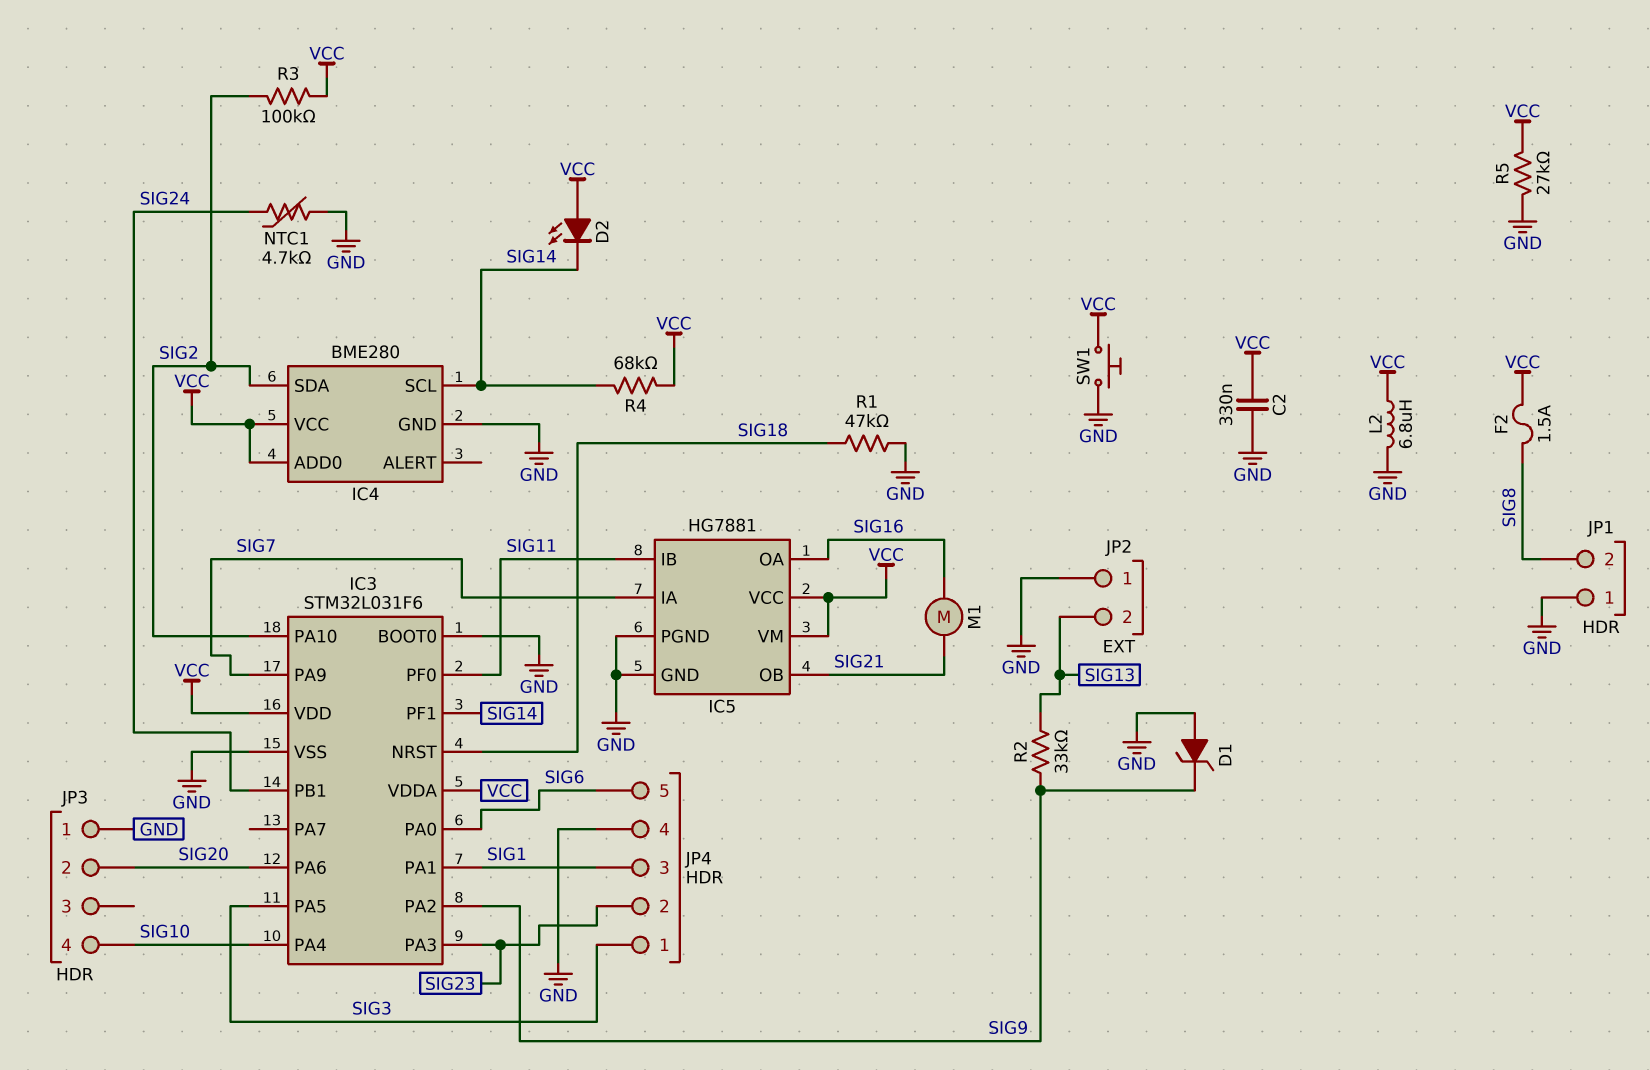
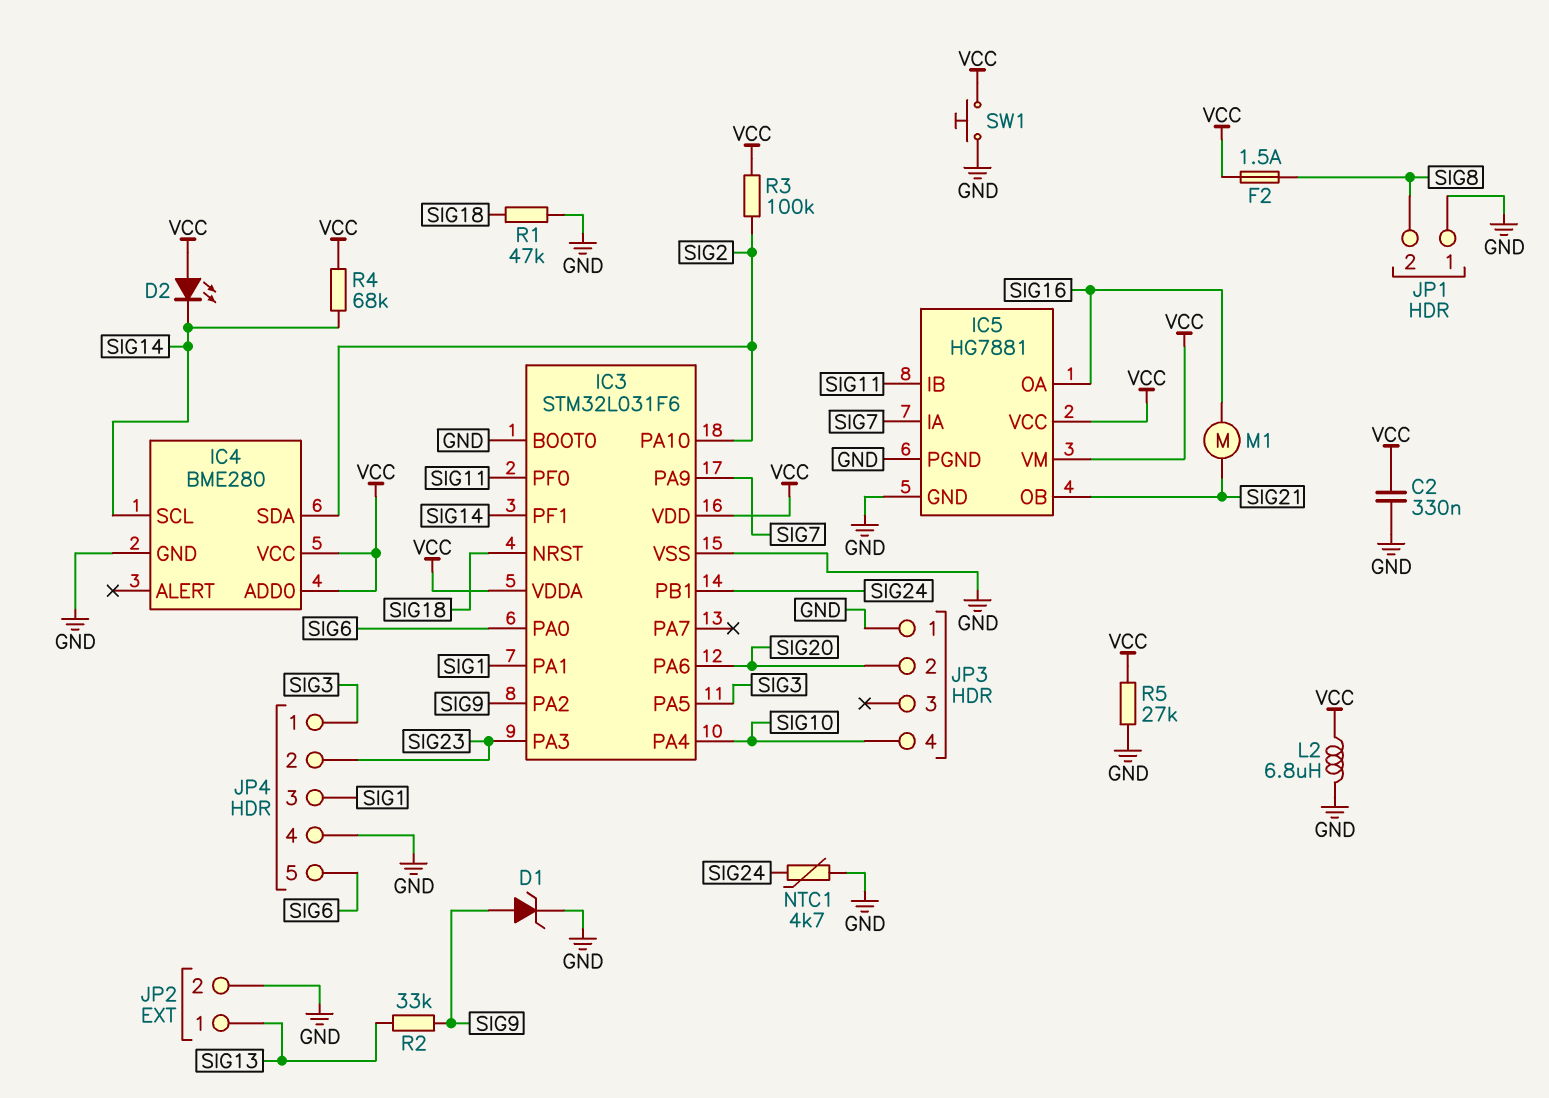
D1: zener (A GND, K SIG9) -> zener (A SIG9, K GND)
JP2 pin 1: GND -> SIG13
JP2 pin 2: SIG13 -> GND

